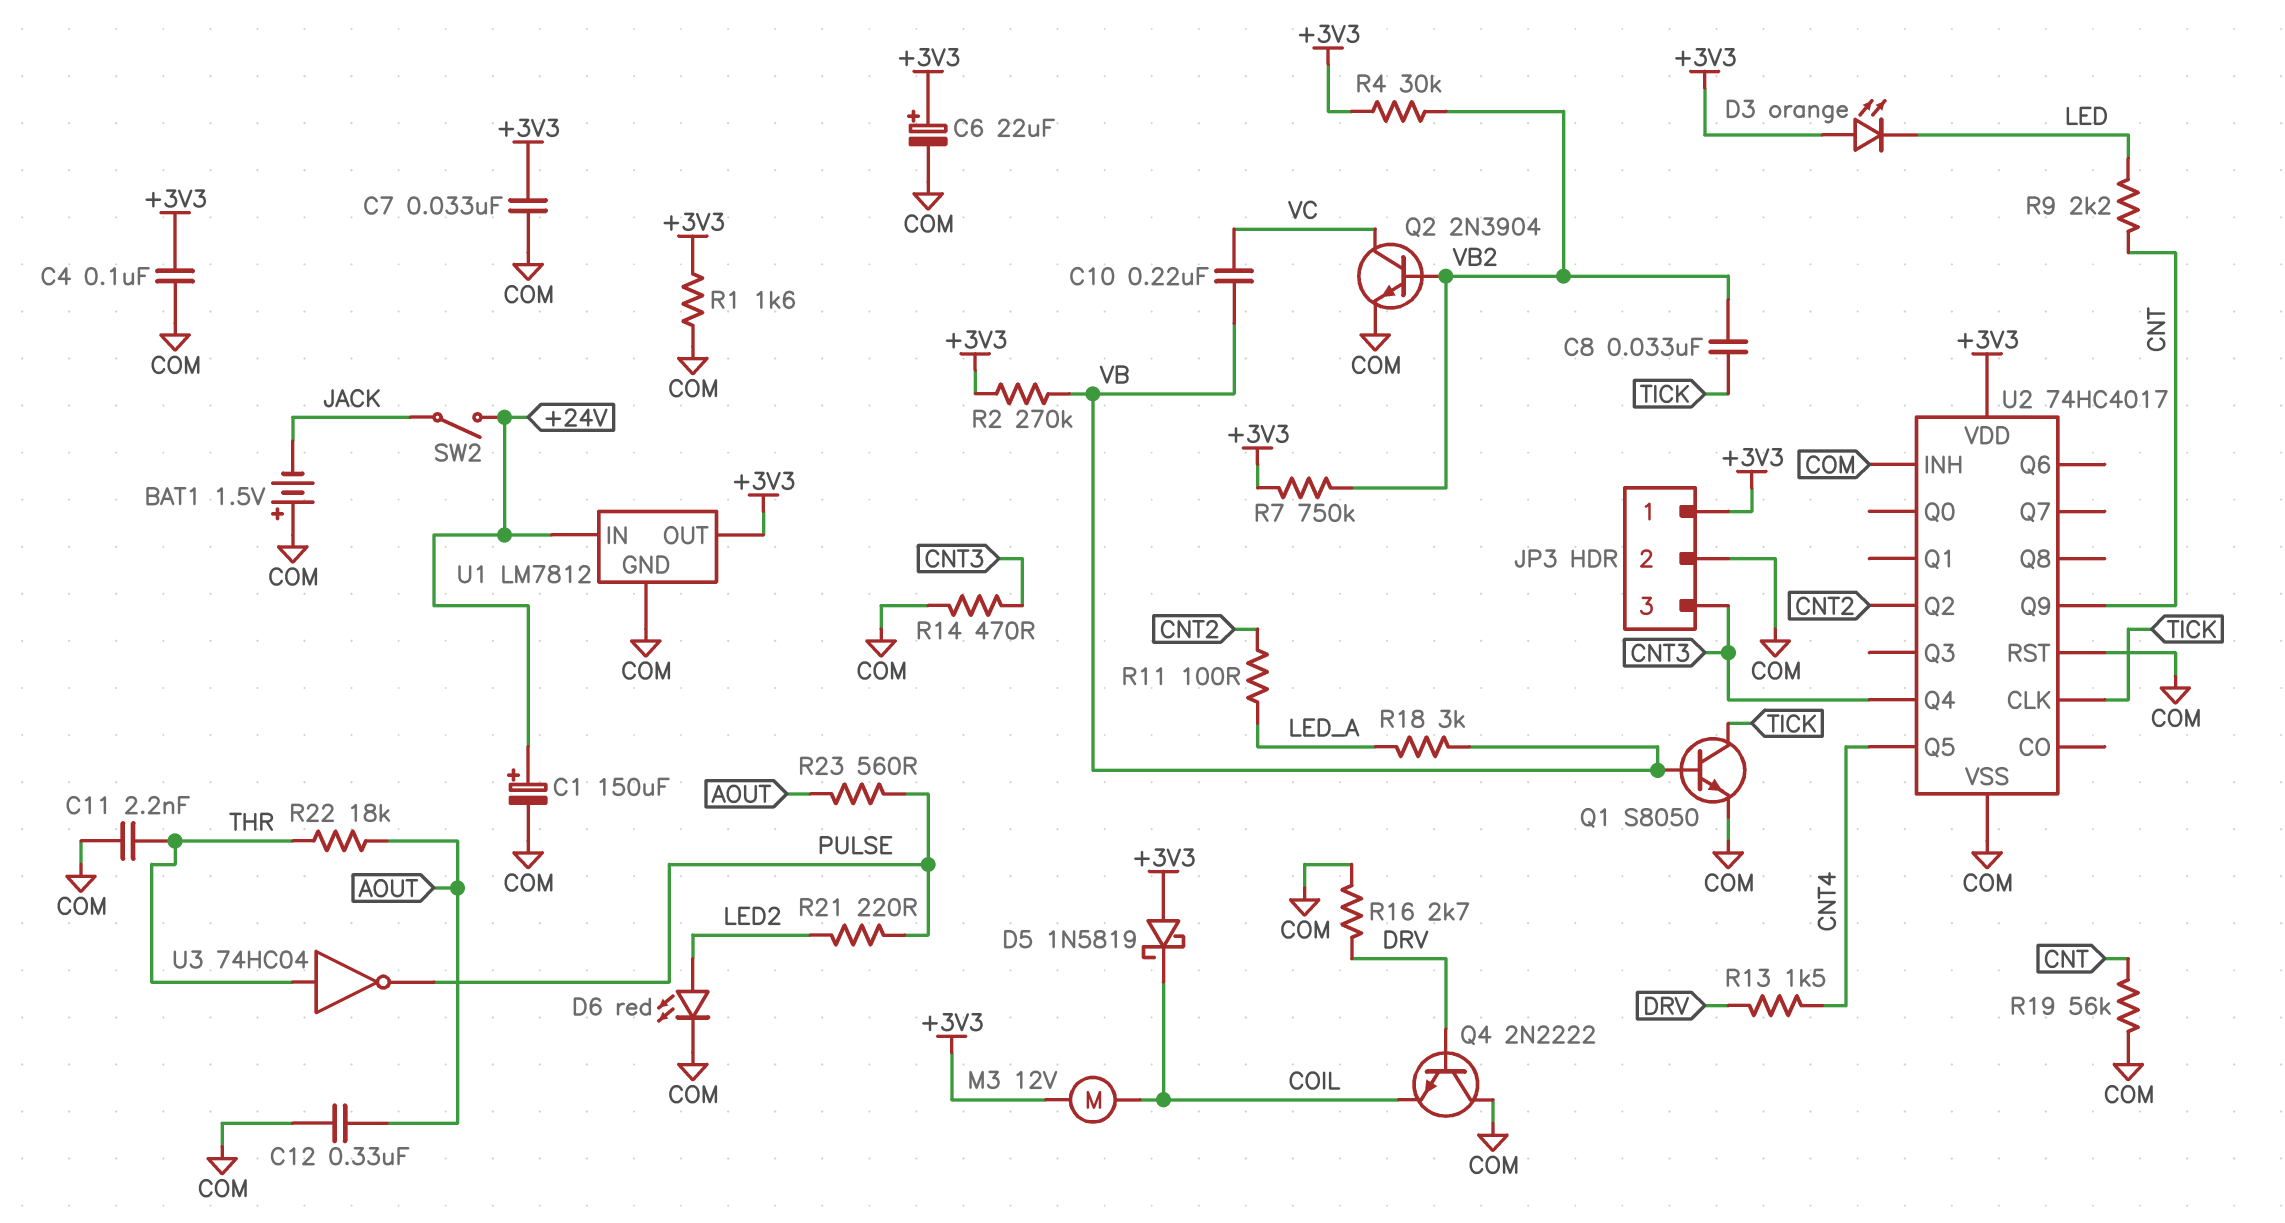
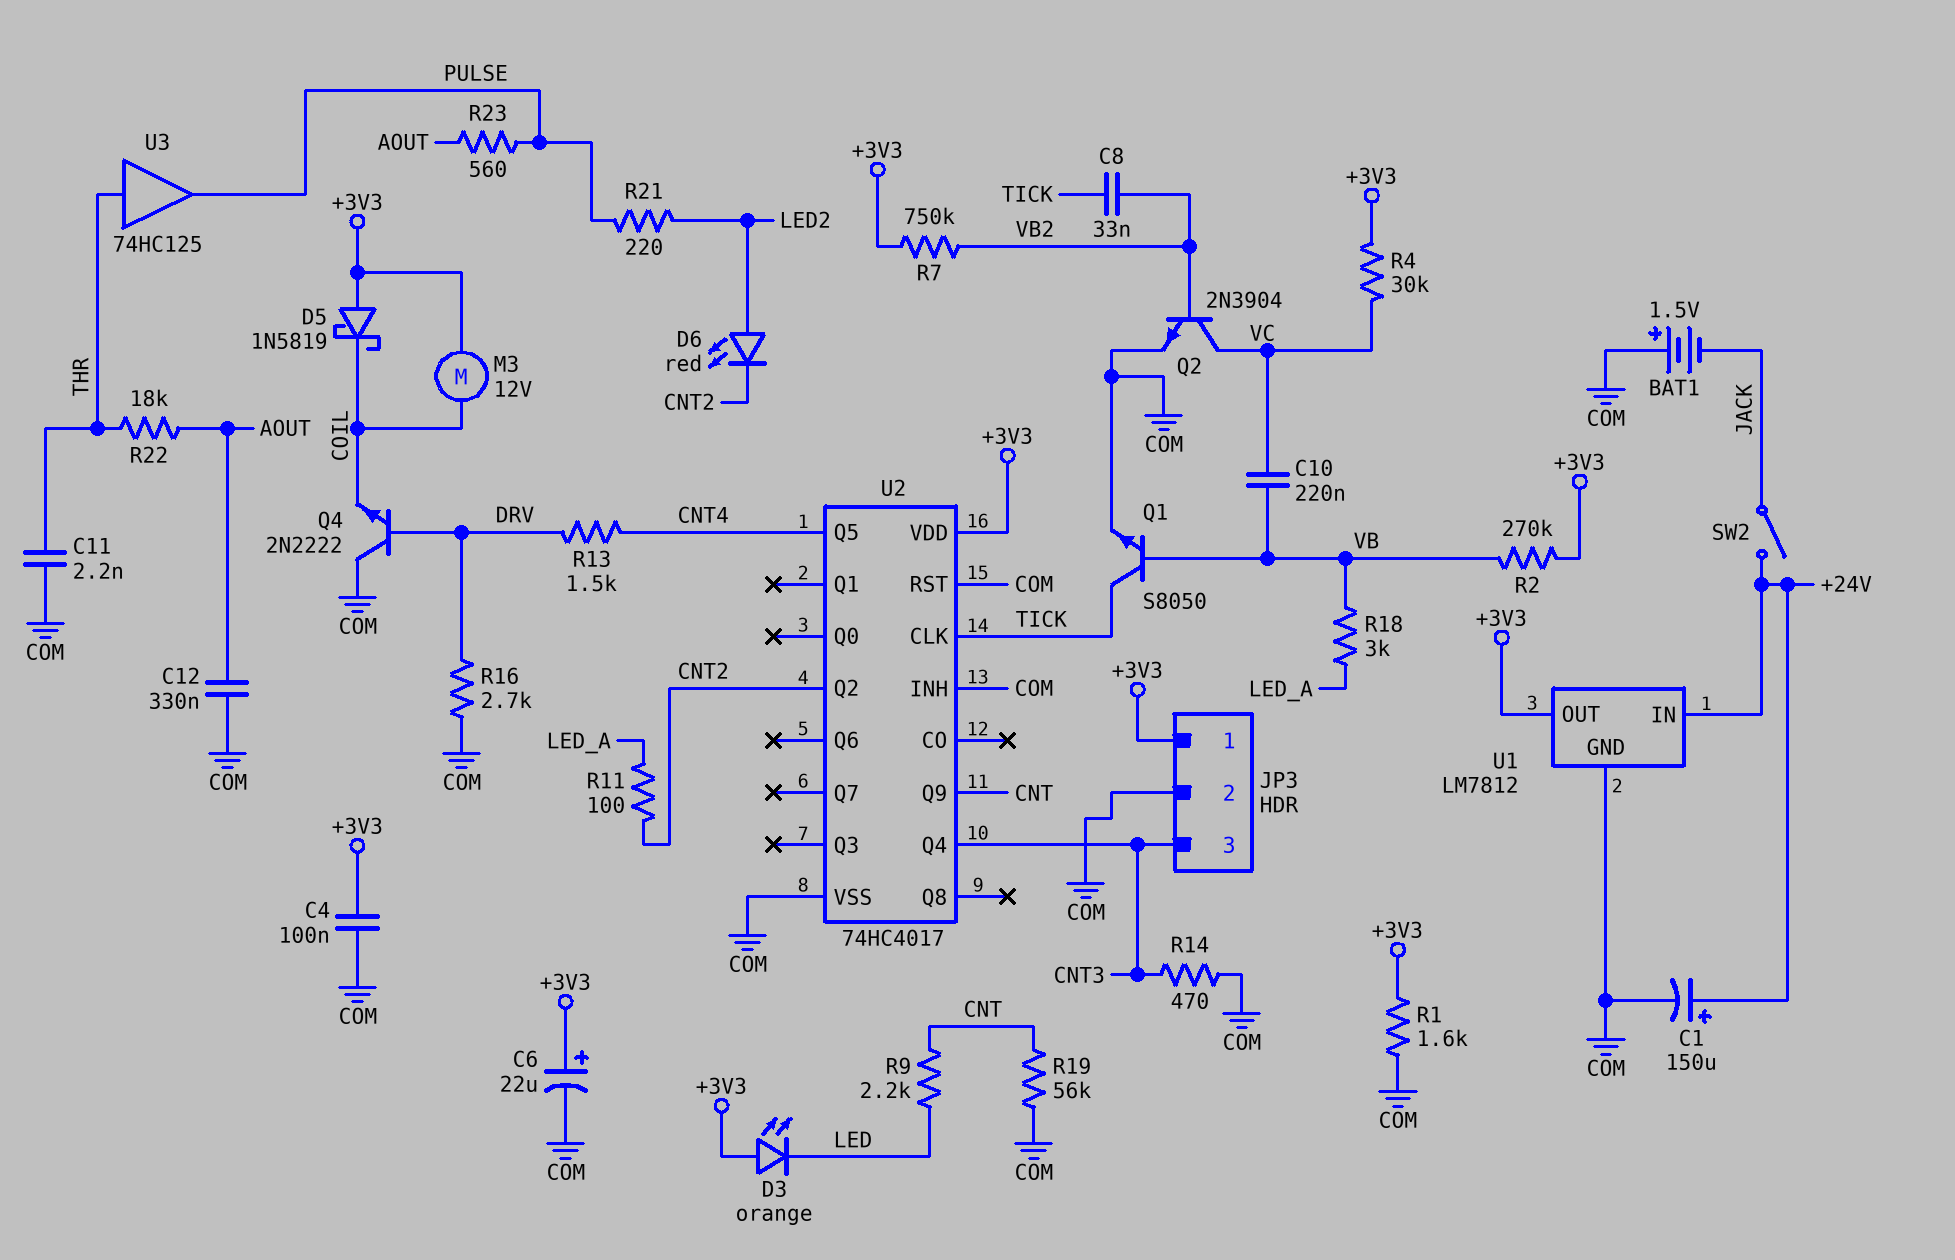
C7: 33nF (+3V3, COM) -> none
D6: LED red (A LED2, K COM) -> LED red (A LED2, K CNT2)
R4: 30k (+3V3, VB2) -> 30k (+3V3, VC)
U3: NOT 74HC04 (in THR, out PULSE) -> buffer 74HC125 (in THR, out PULSE)

